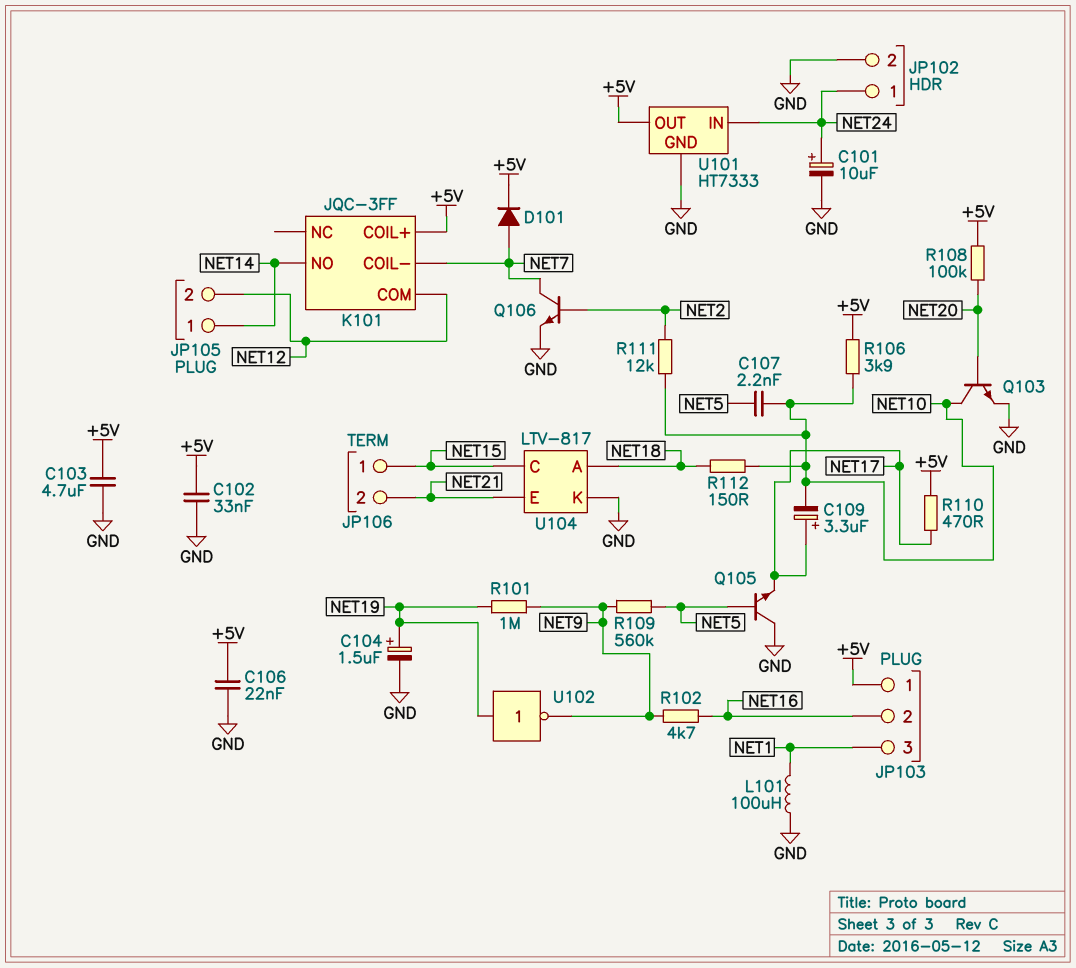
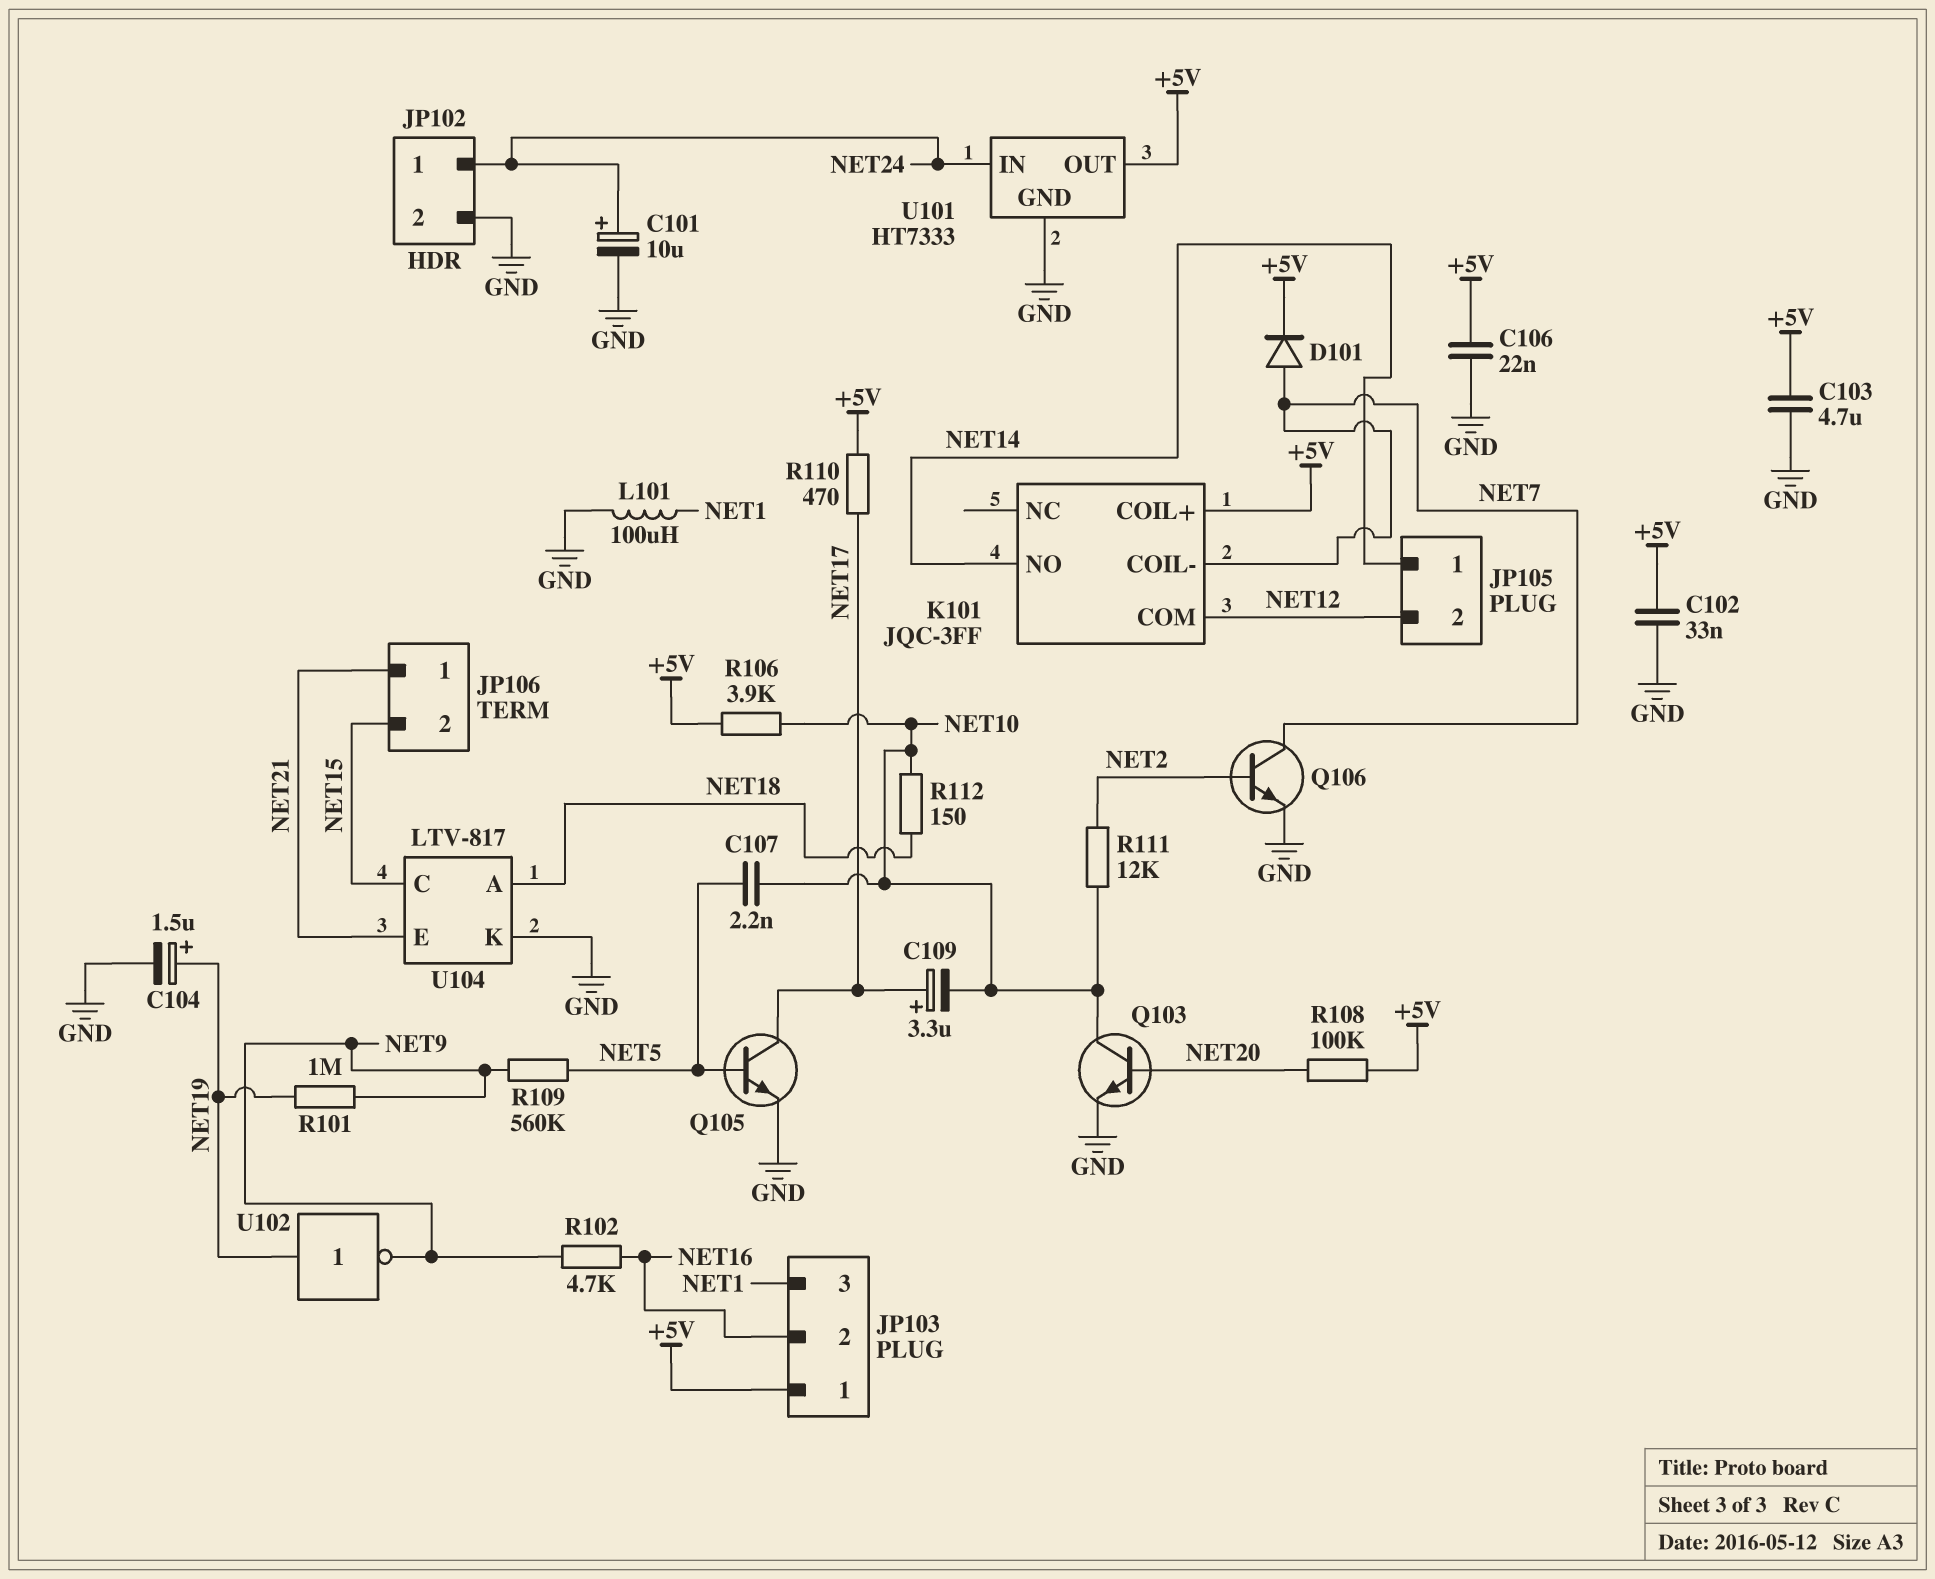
JP106 pin 1: NET15 -> NET21
JP106 pin 2: NET21 -> NET15
Q105: NPN (B NET5, C GND, E NET17) -> NPN (B NET5, C NET17, E GND)

